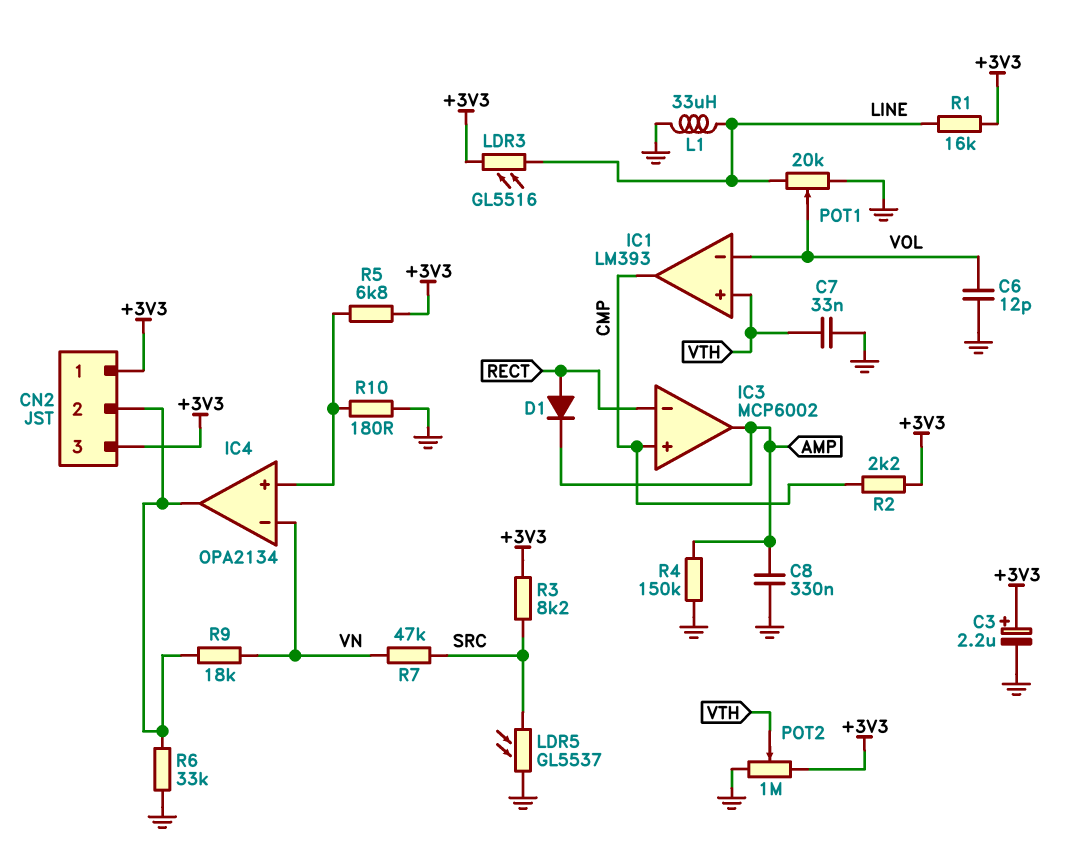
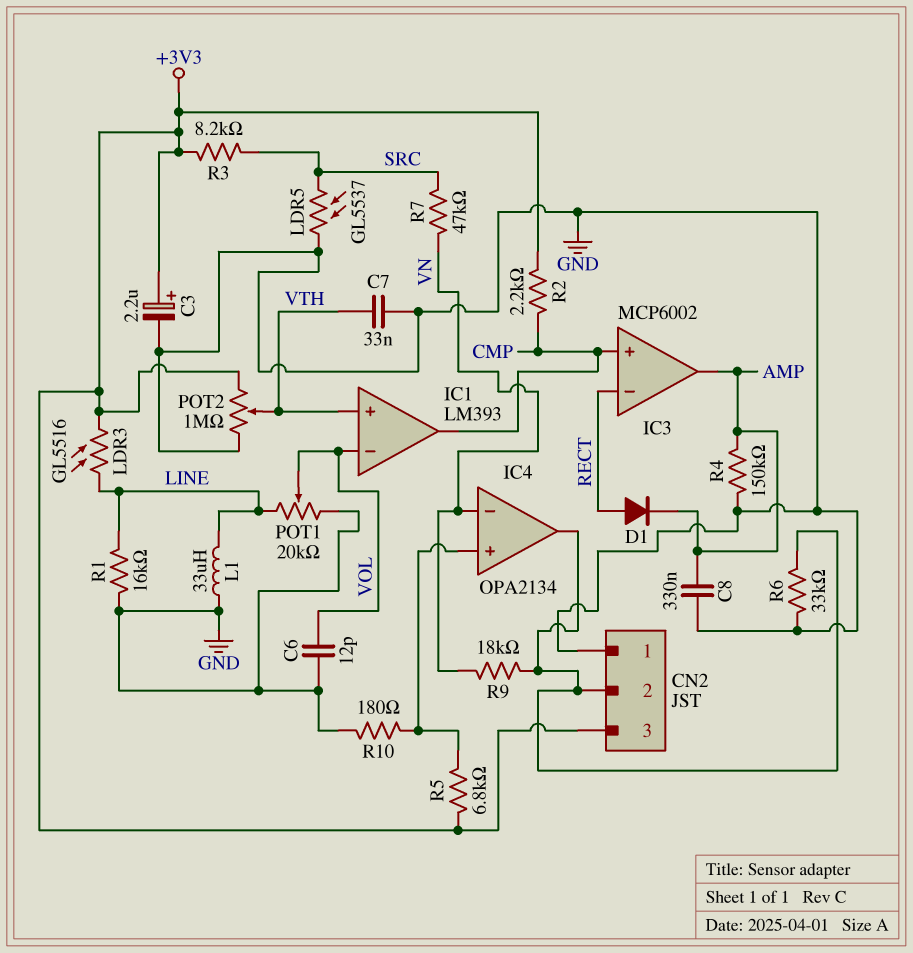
CN2 pin 1: +3V3 -> GND
R1: 16k (+3V3, LINE) -> 16k (GND, LINE)

